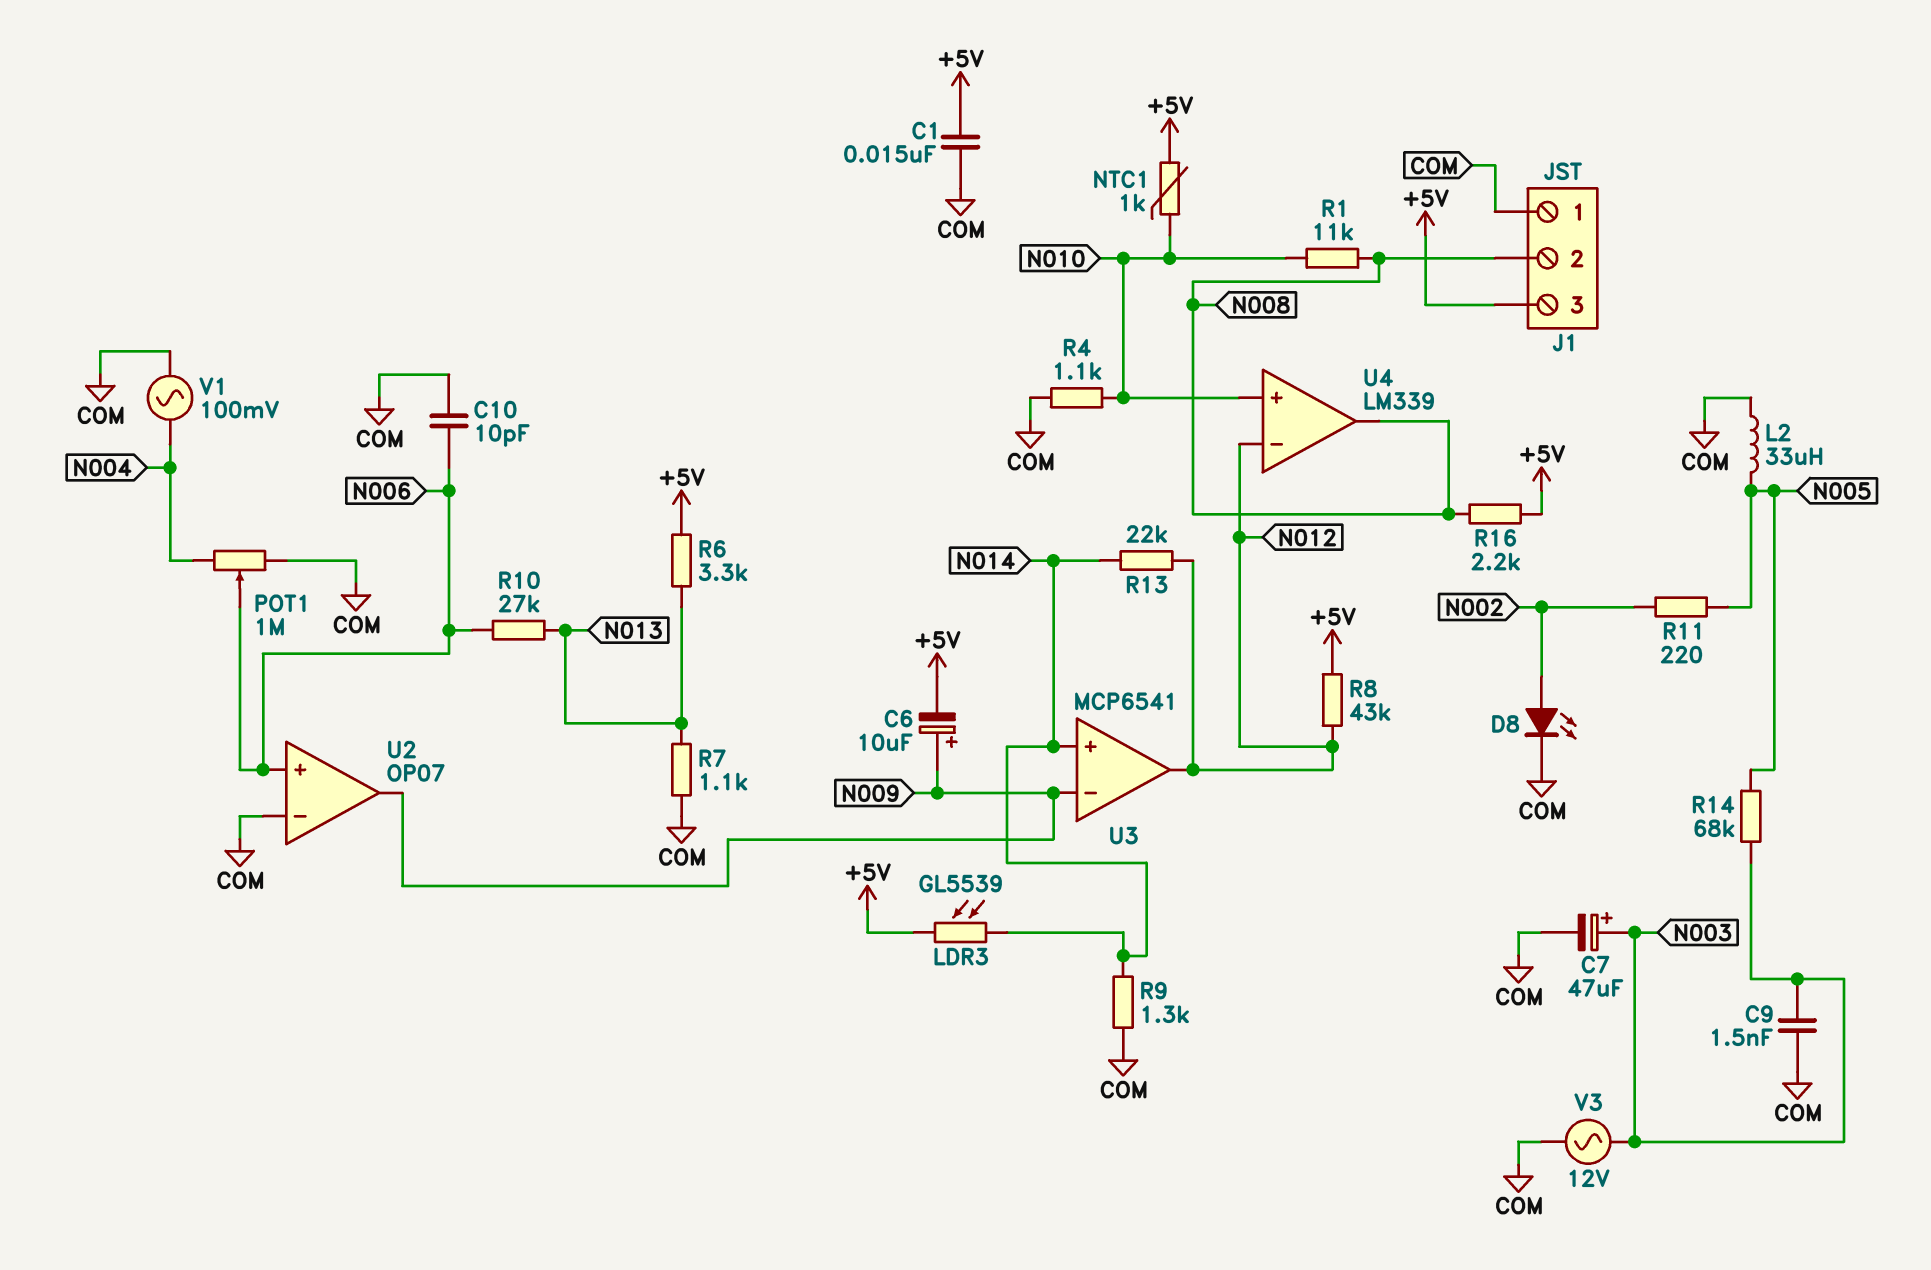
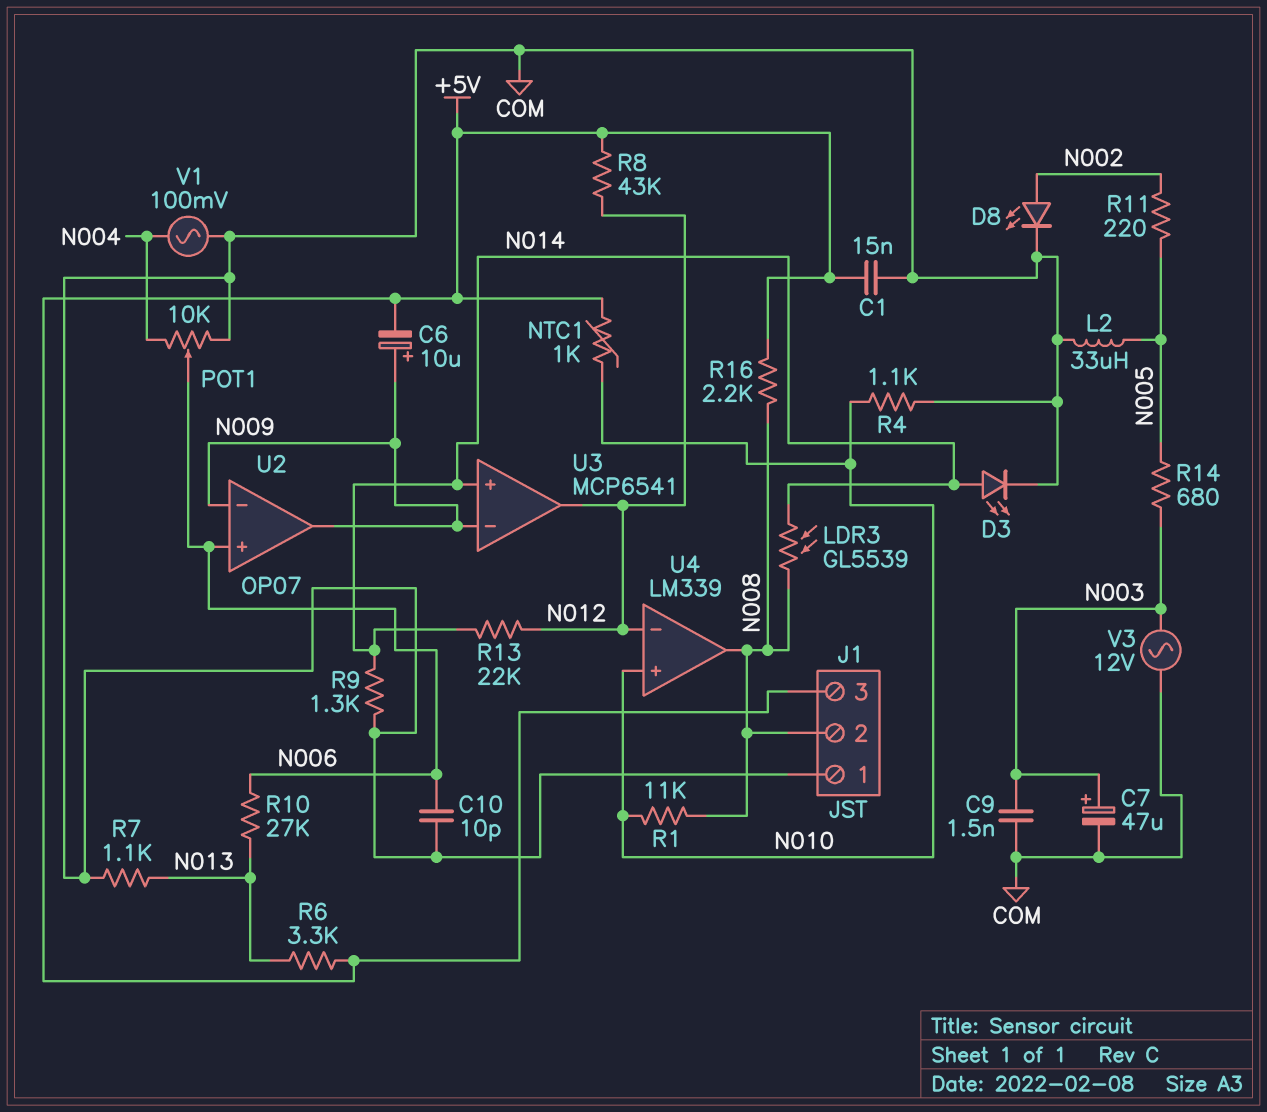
D3: none -> LED (A N014, K COM)
LDR3: GL5539 (+5V, N014) -> GL5539 (N008, N014)
POT1: 1M (COM, N004, wiper N006) -> 10k (COM, N004, wiper N006)
R14: 68k (N003, N005) -> 680 (N003, N005)
U2 pin in-: COM -> N009

